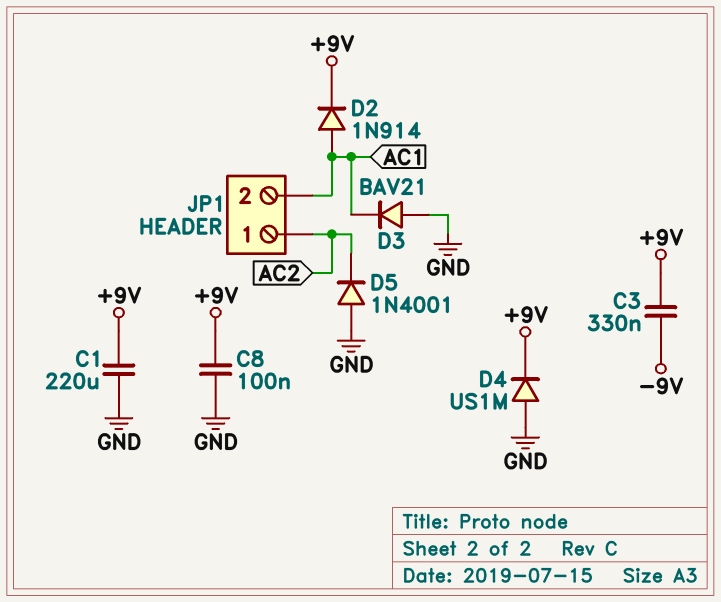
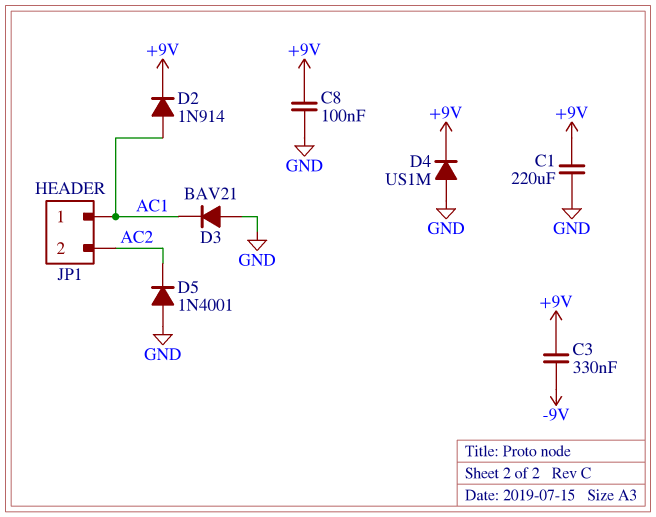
JP1 pin 1: AC2 -> AC1
JP1 pin 2: AC1 -> AC2

